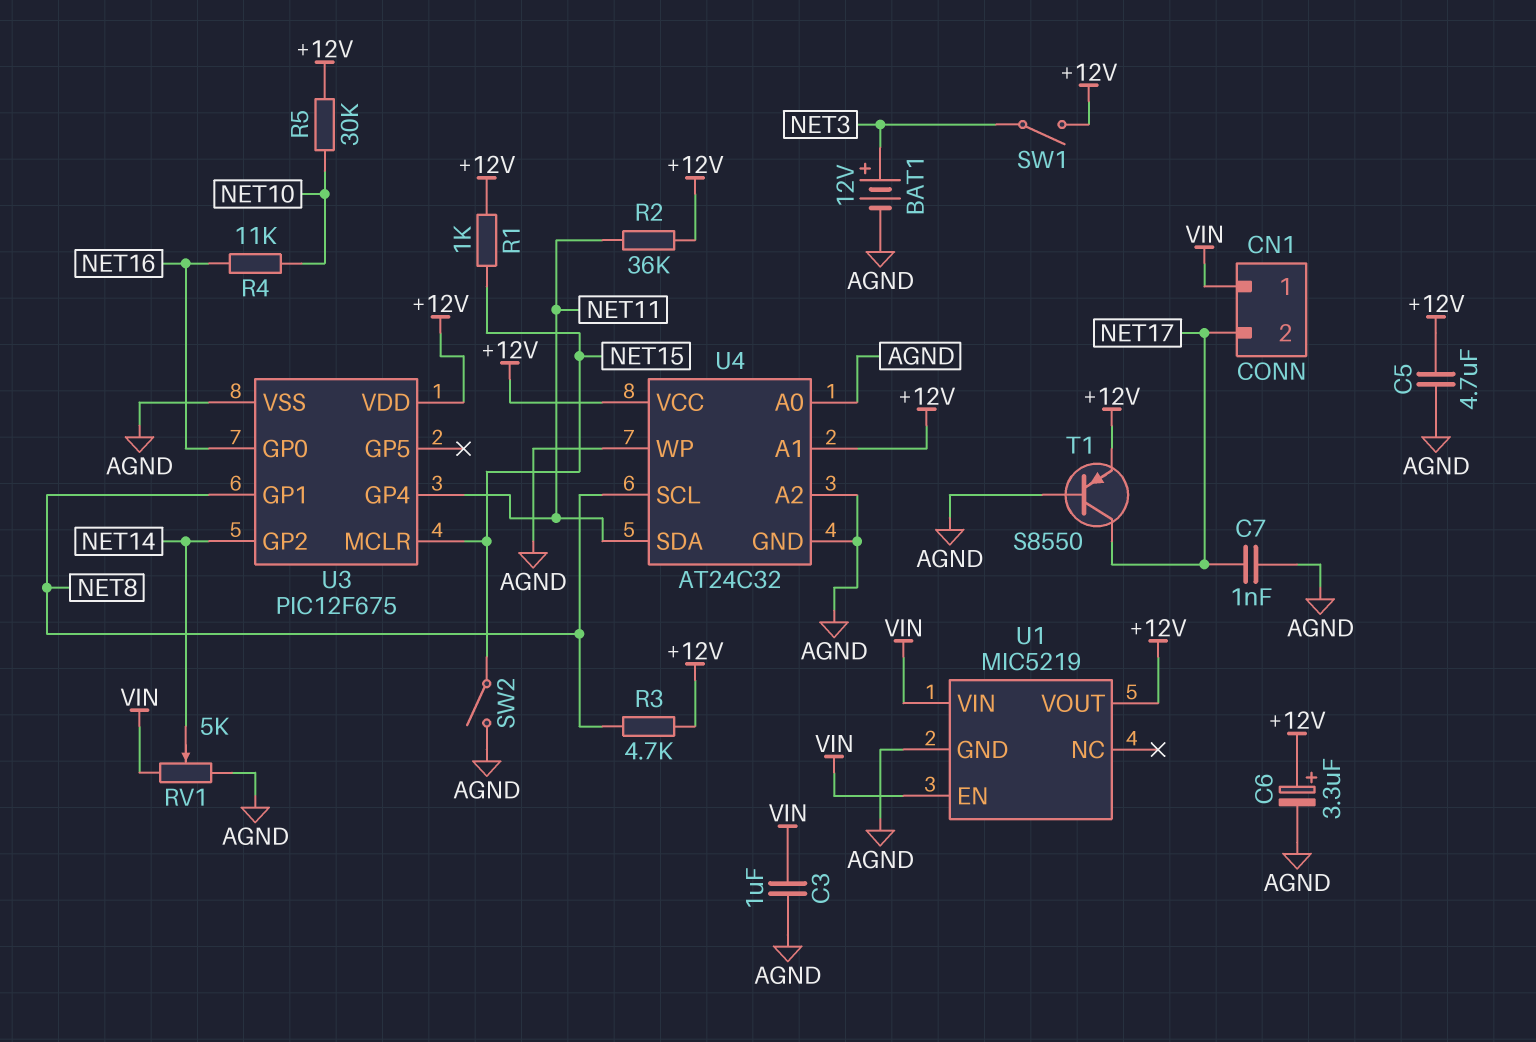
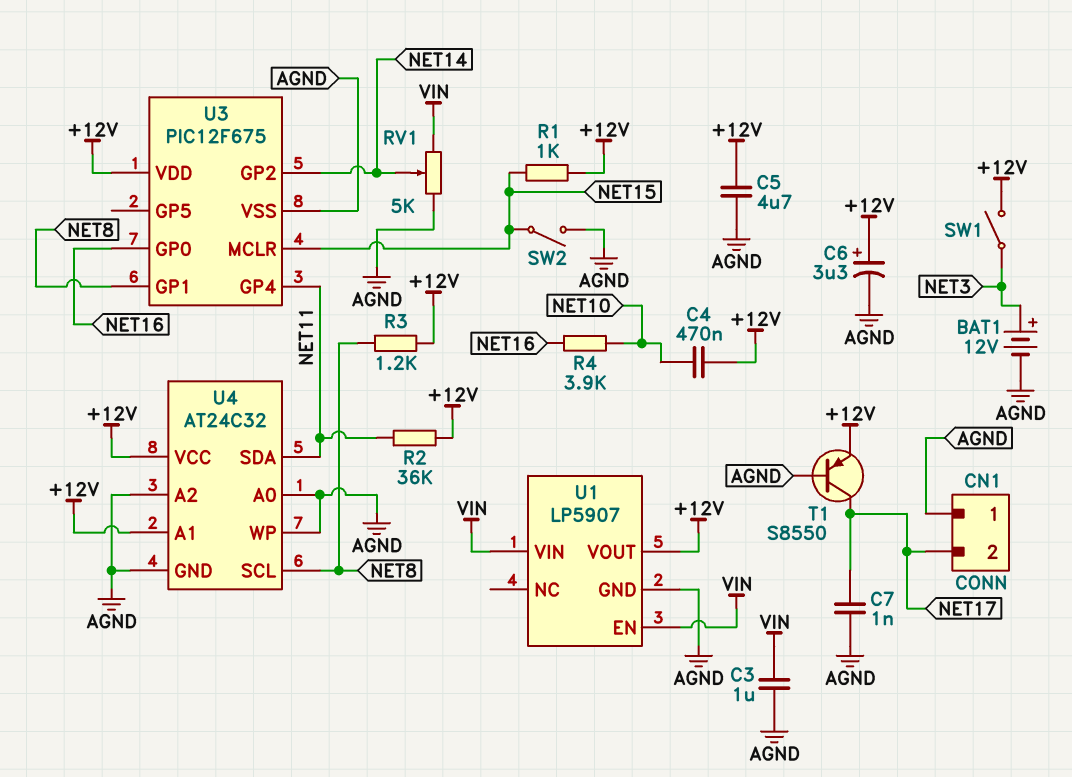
C4: none -> 470nF (+12V, NET10)
CN1 pin 1: VIN -> AGND
R3: 4.7k (+12V, NET8) -> 1.2k (+12V, NET8)
R4: 11k (NET10, NET16) -> 3.9k (NET10, NET16)
R5: 30k (+12V, NET10) -> none
U1: MIC5219 -> LP5907

